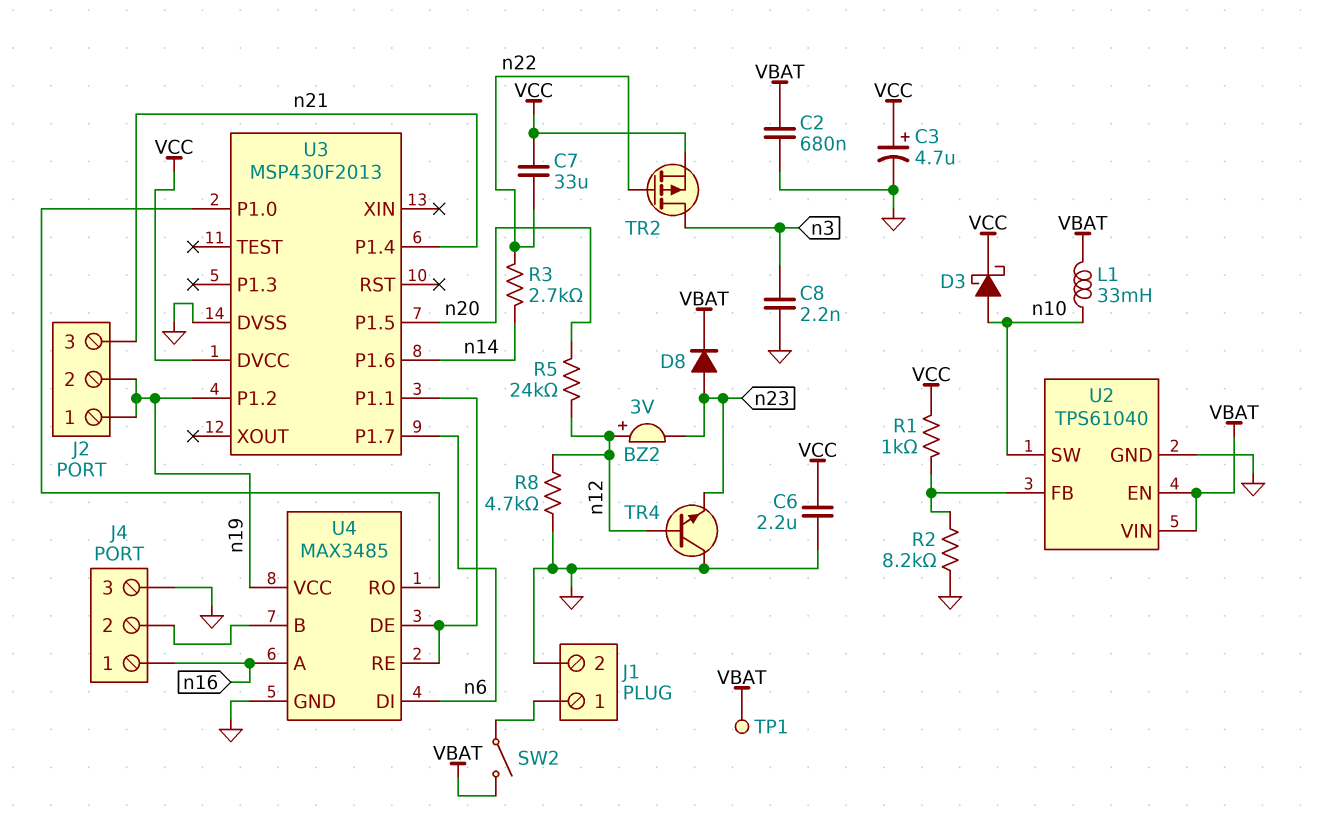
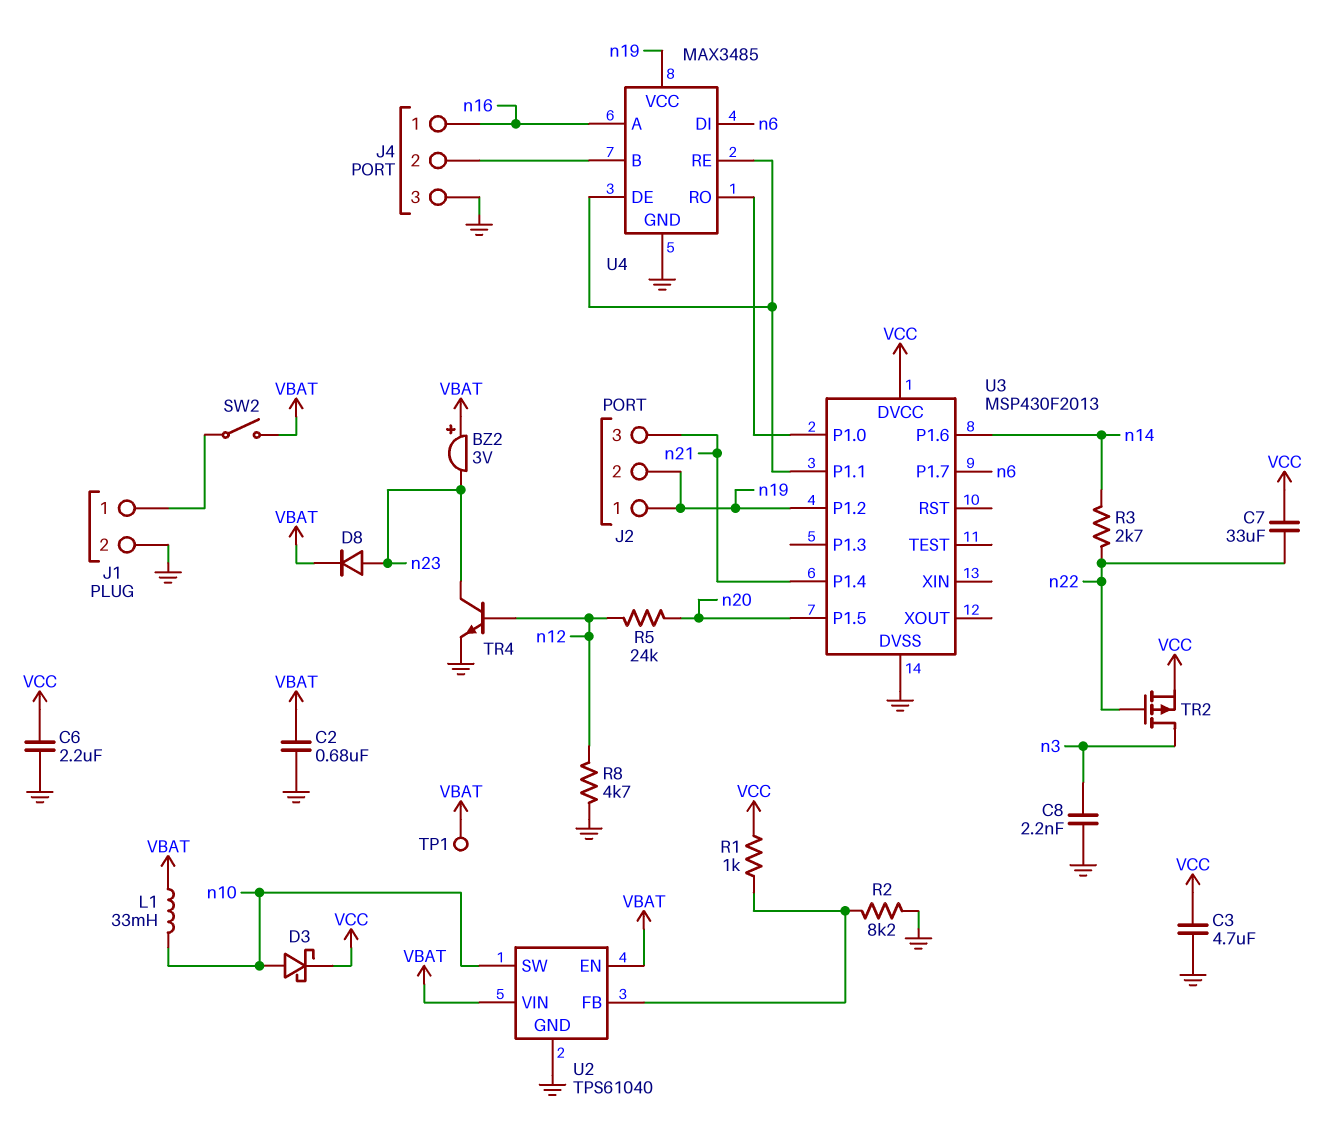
BZ2: buzzer 3V (plus n12, minus n23) -> buzzer 3V (plus VBAT, minus n23)
C3: 4.7uF (plus VCC, minus GND) -> 4.7uF (GND, VCC)
TR4: NPN (B n12, C GND, E n23) -> NPN (B n12, C n23, E GND)

